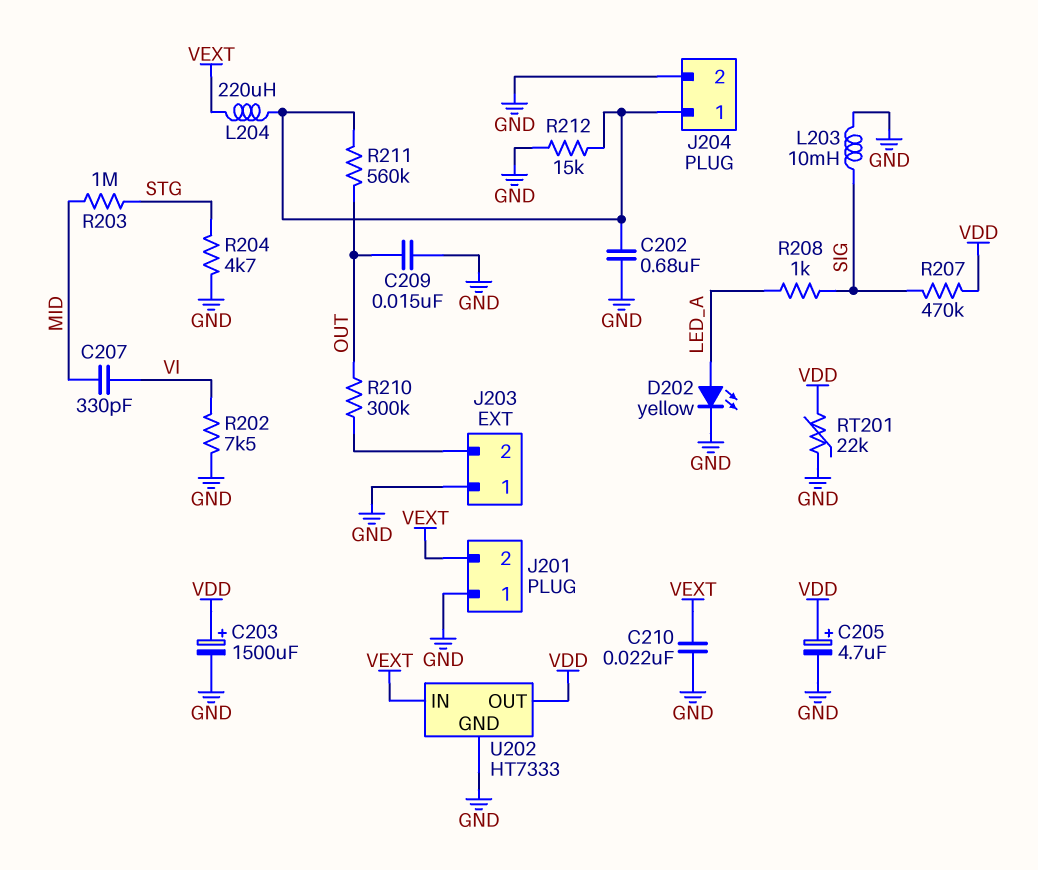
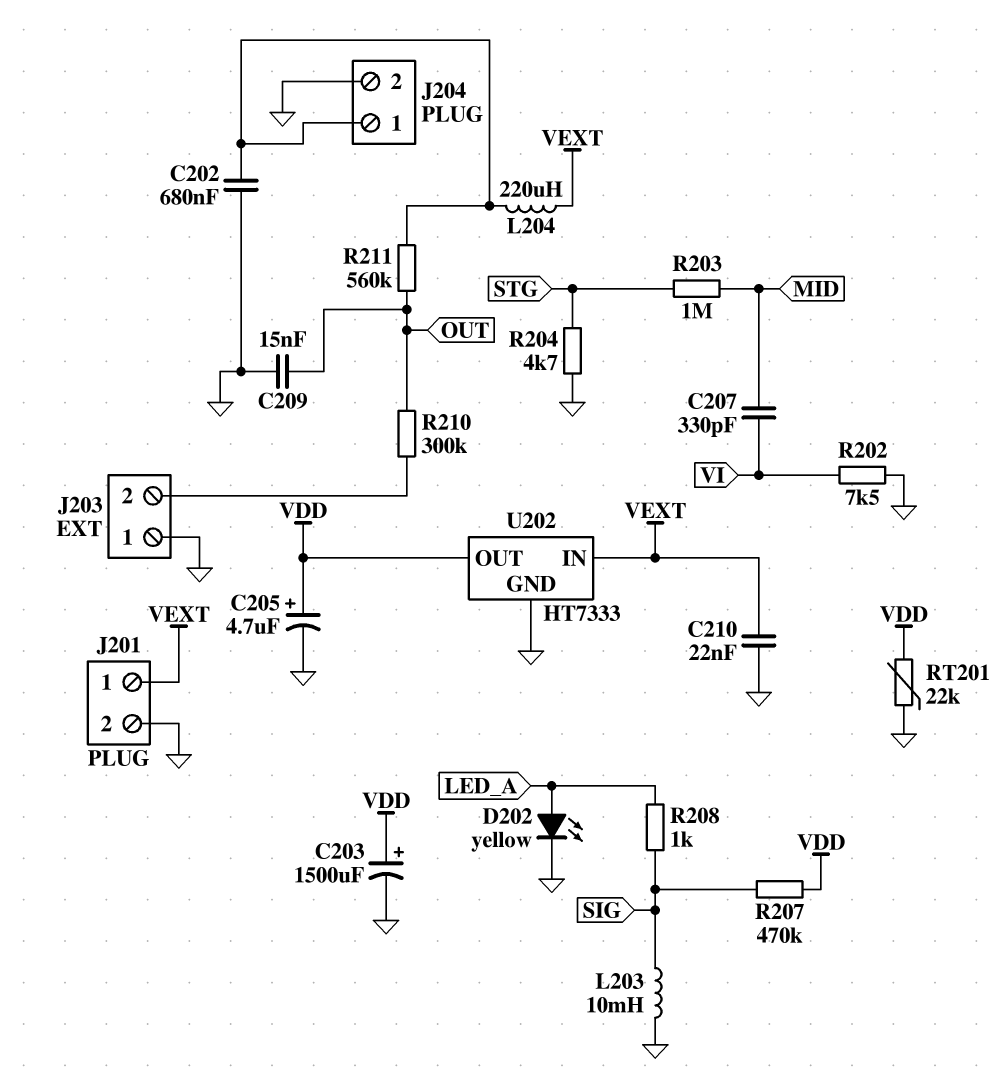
J201 pin 1: GND -> VEXT
J201 pin 2: VEXT -> GND
R212: 15k (GND, J204/1) -> none

